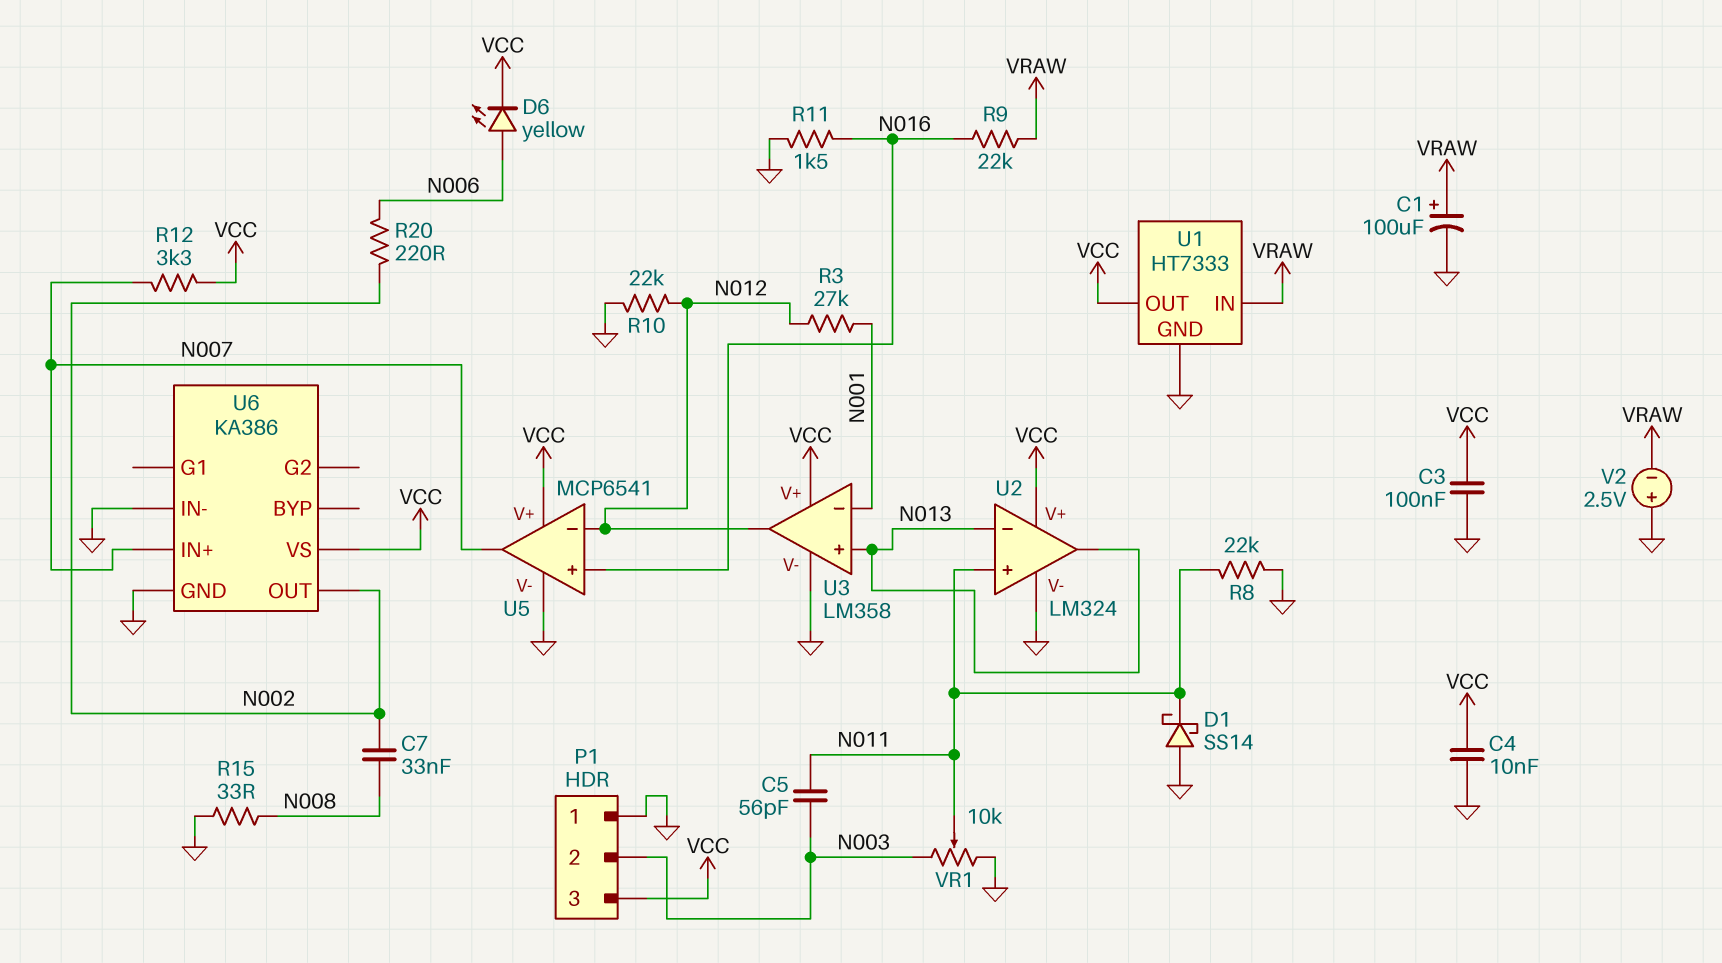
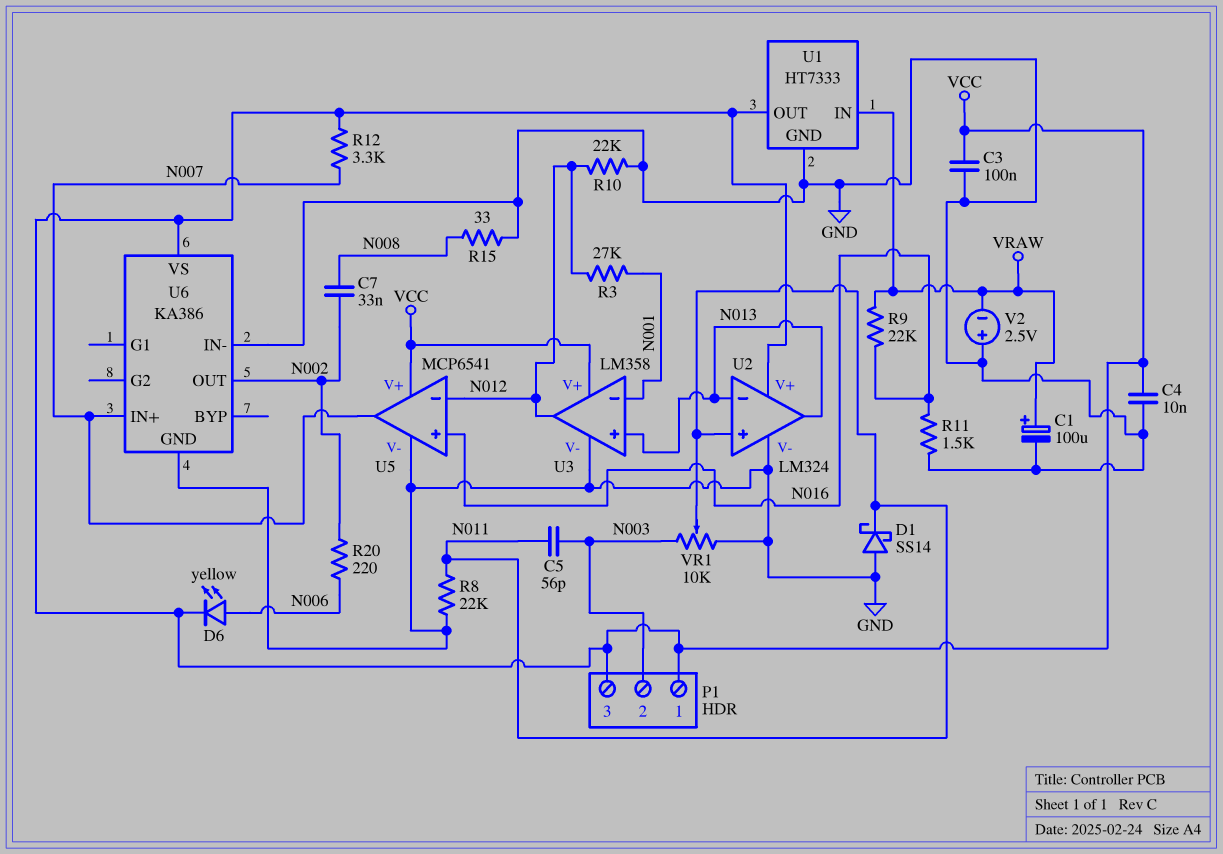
P1 pin 1: GND -> VCC

